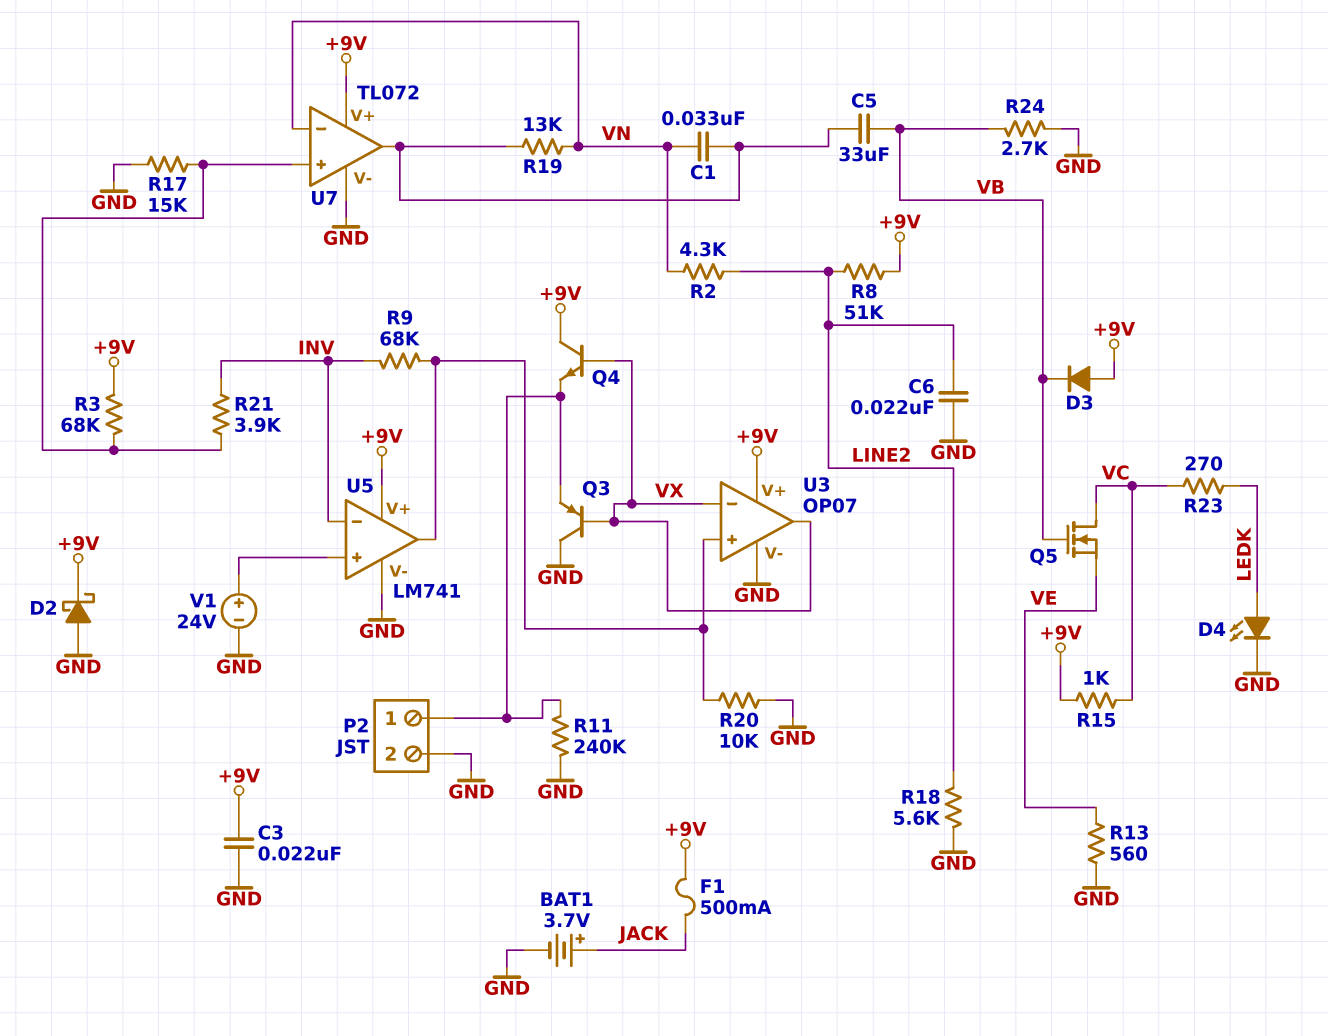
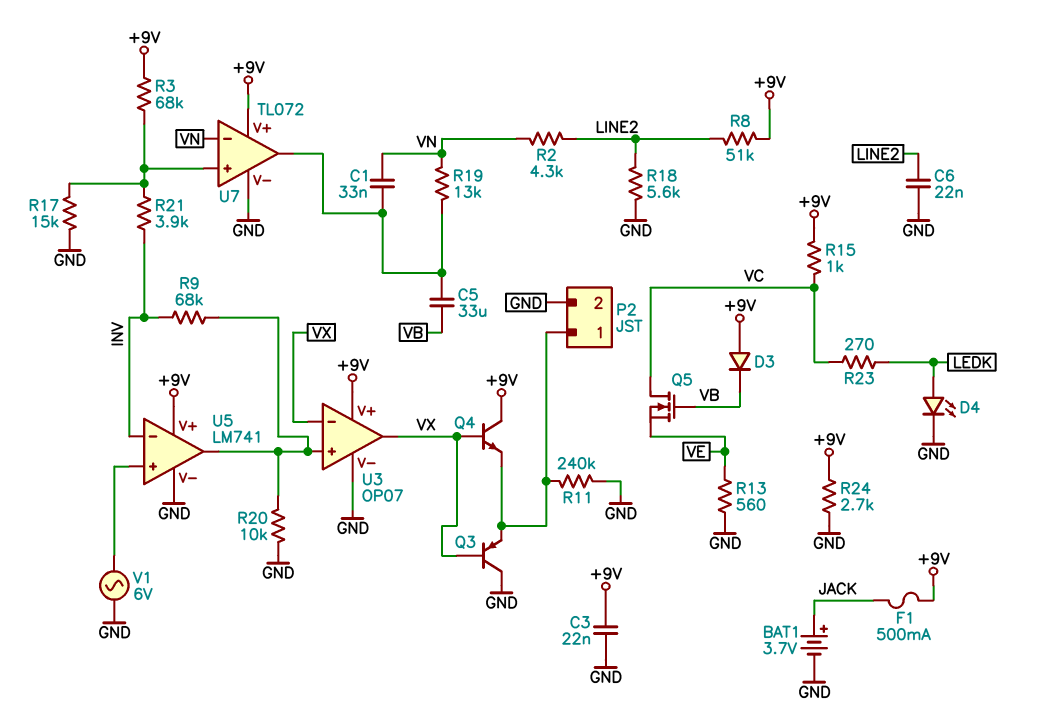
D2: schottky (A GND, K +9V) -> none
R24: 2.7k (GND, VB) -> 2.7k (+9V, GND)
V1: 24V (plus U5/in+, minus GND) -> AC 6V (GND, U5/in+)

